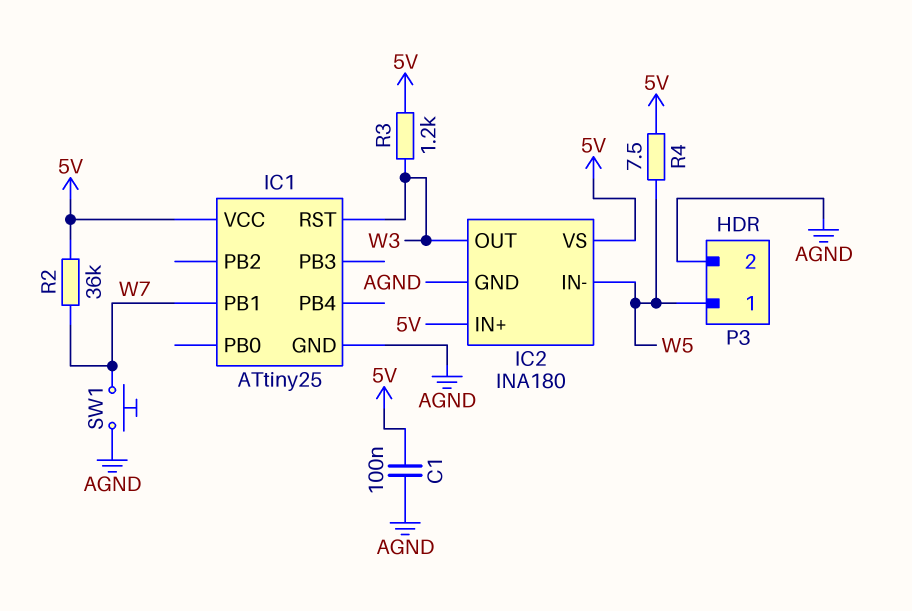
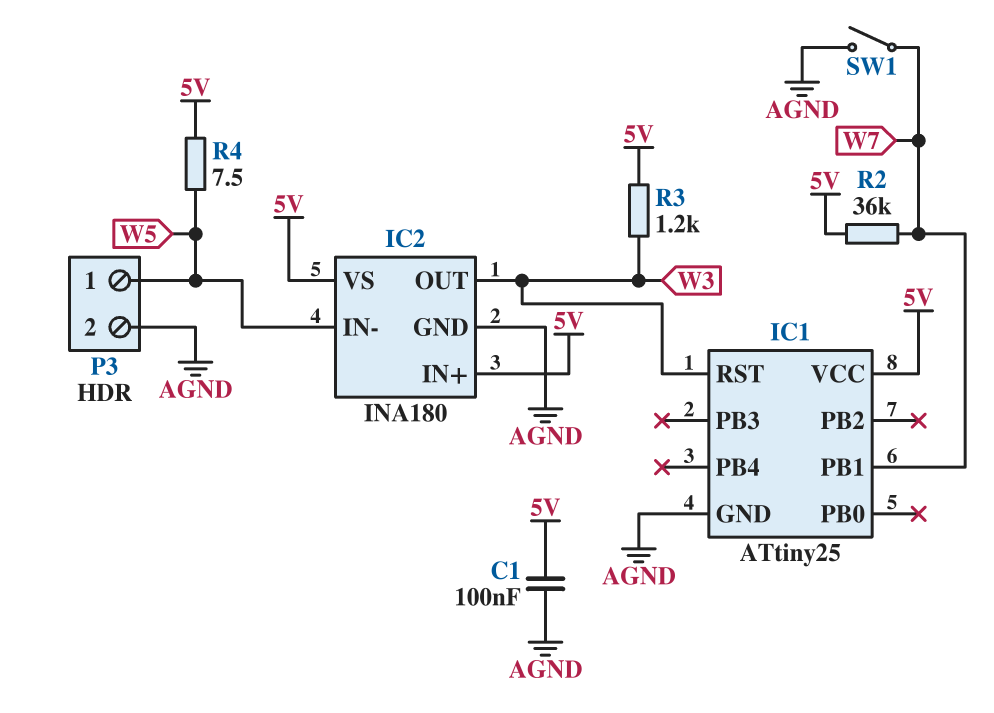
SW1: button (AGND, W7) -> switch (AGND, W7)

